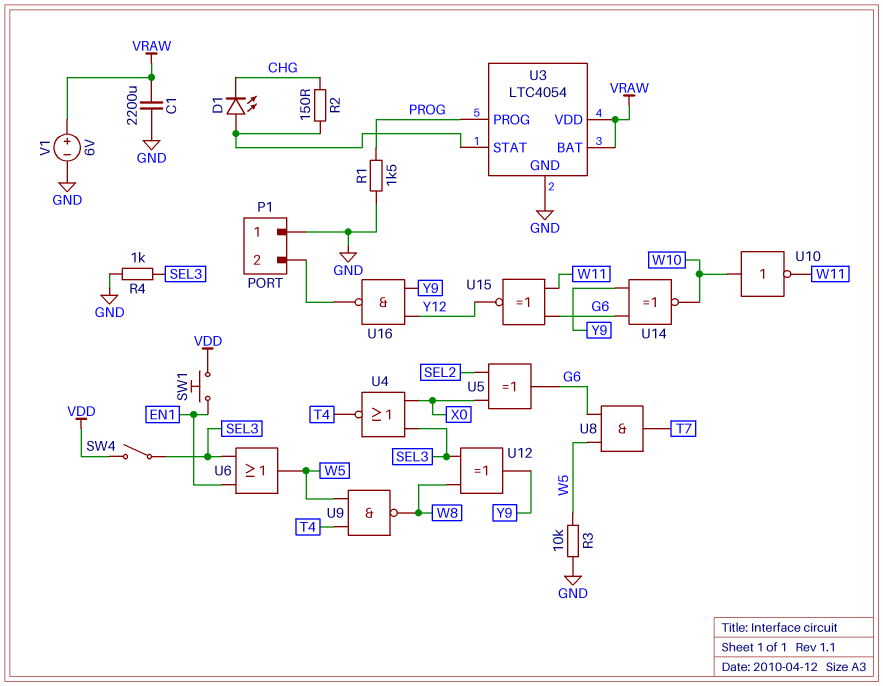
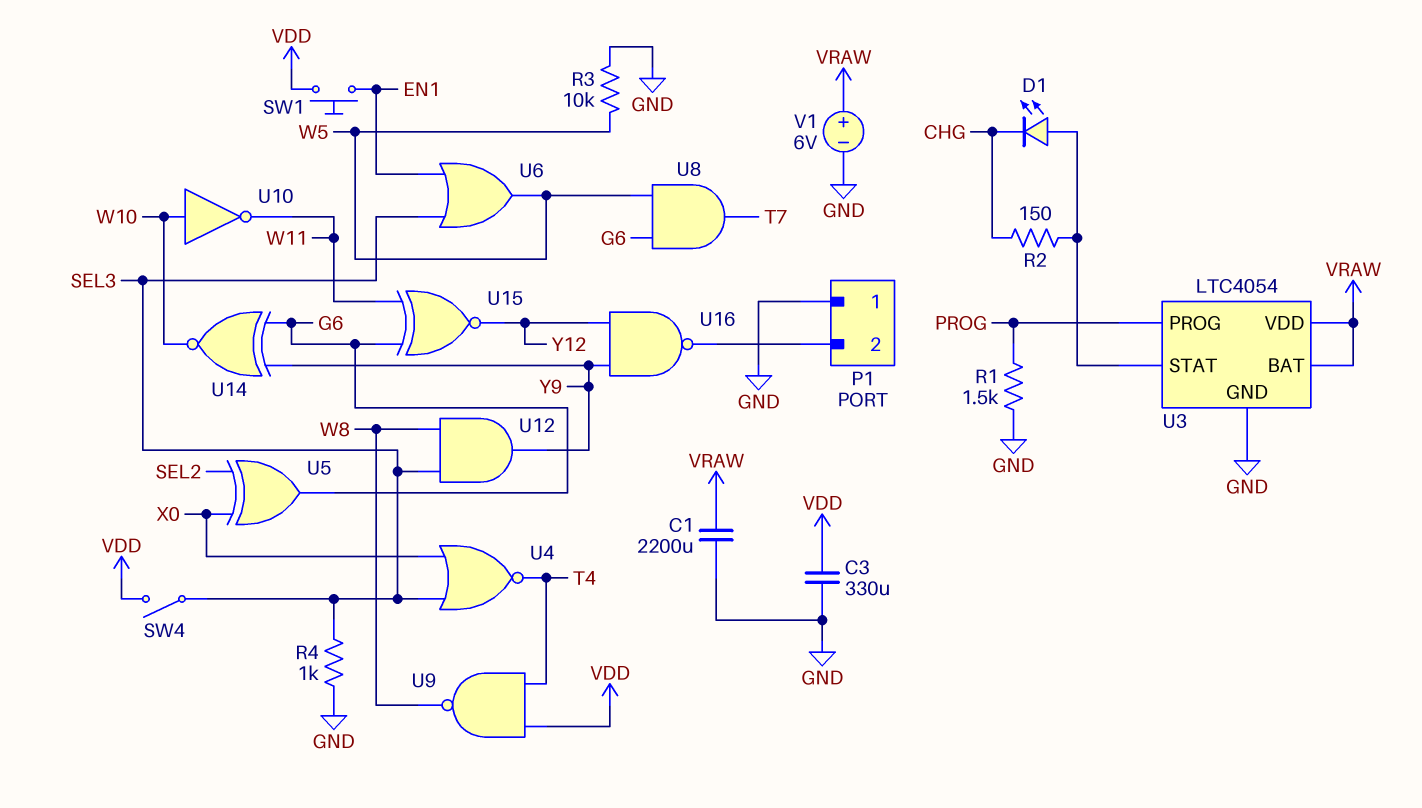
C3: none -> 330uF (GND, VDD)
U9: NAND (in T4, in W5, out W8) -> NAND (in T4, in VDD, out W8)
U12: XOR (in SEL3, in W8, out Y9) -> AND (in SEL3, in W8, out Y9)

